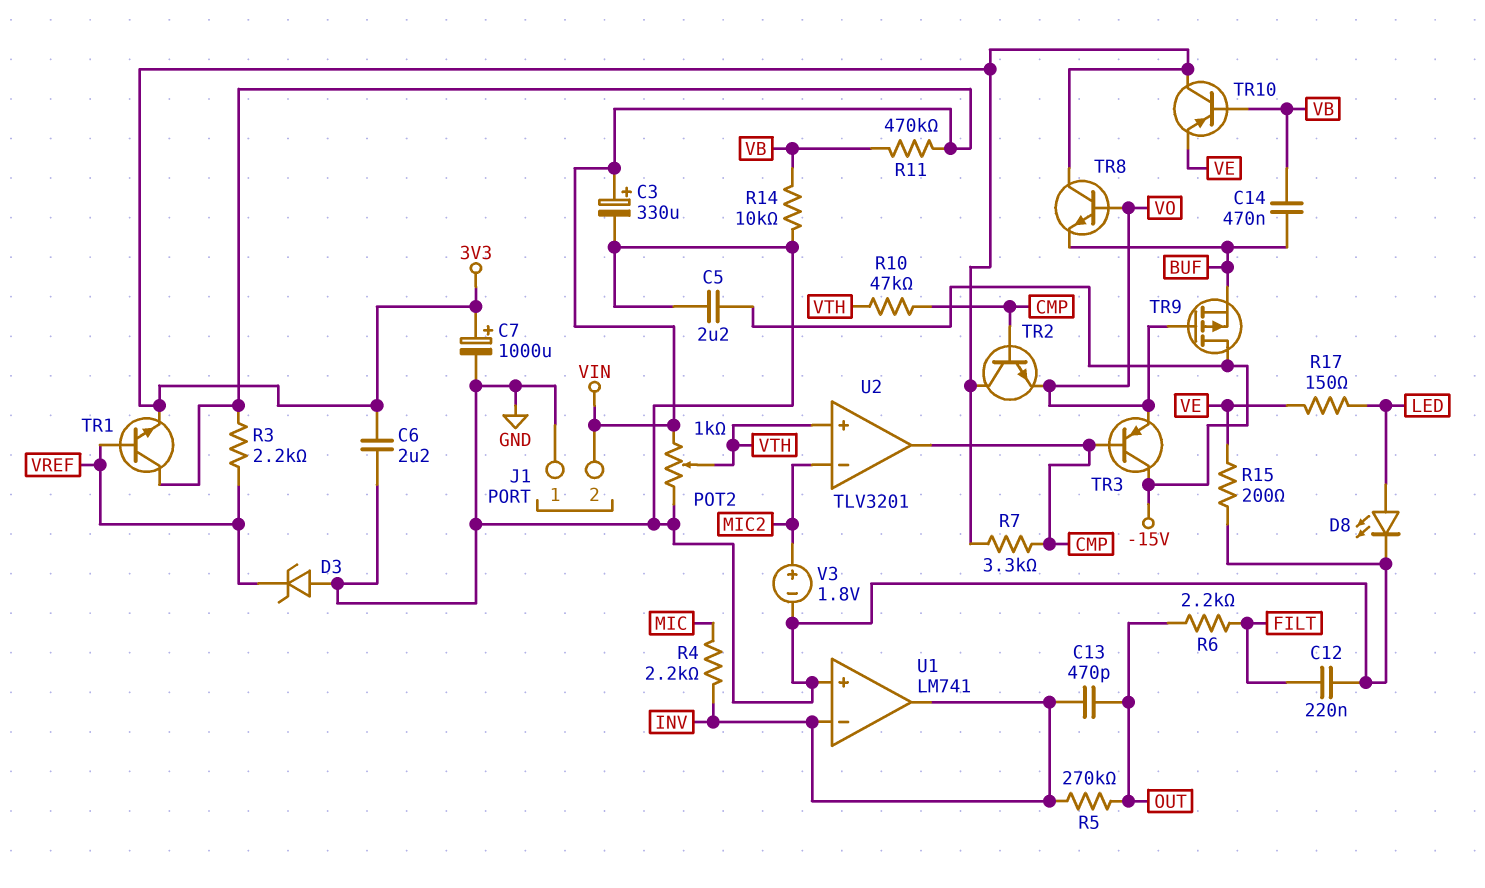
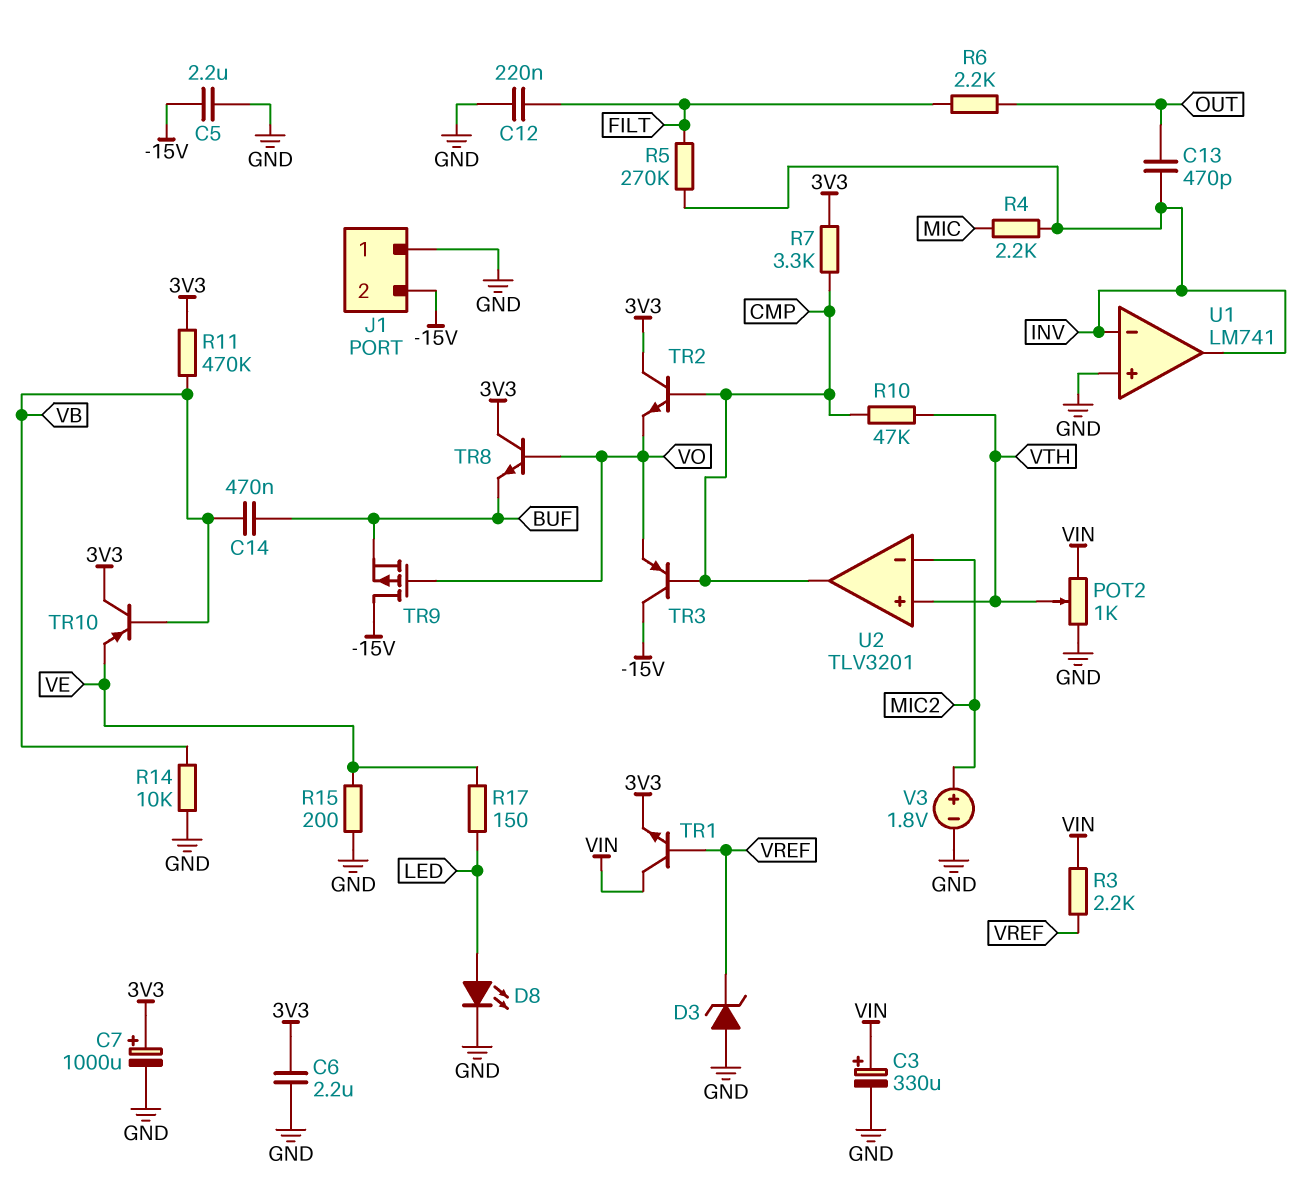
J1 pin 2: VIN -> -15V
R5: 270k (INV, OUT) -> 270k (FILT, INV)
R11: 470k (VB, VIN) -> 470k (3V3, VB)

